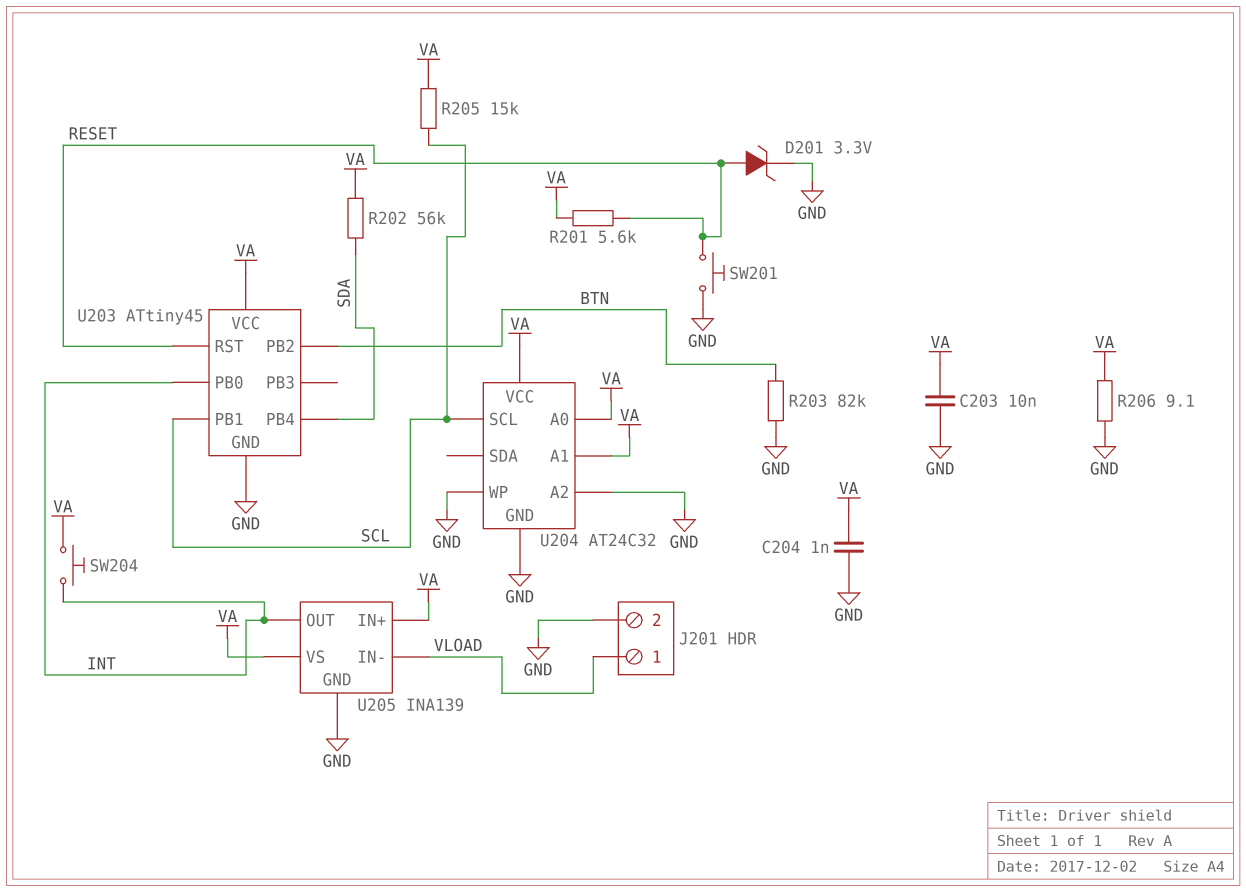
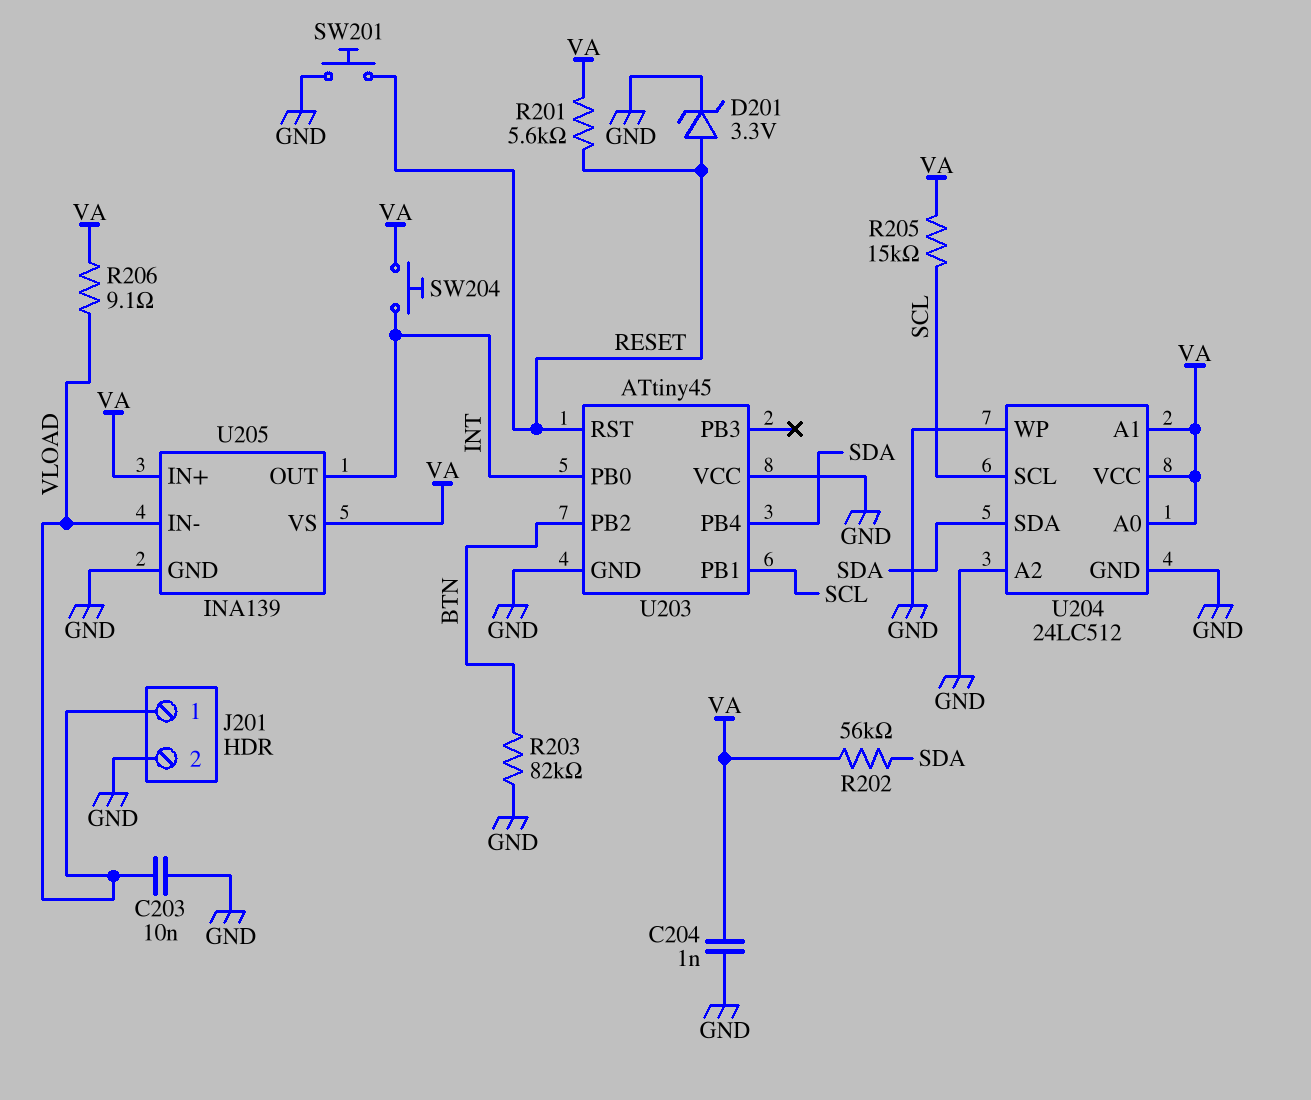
C203: 10nF (GND, VA) -> 10nF (GND, VLOAD)
R206: 9.1 (GND, VA) -> 9.1 (VA, VLOAD)
U203 pin VCC: VA -> GND
U204: AT24C32 -> 24LC512
U204 pin SDA: none -> SDA

